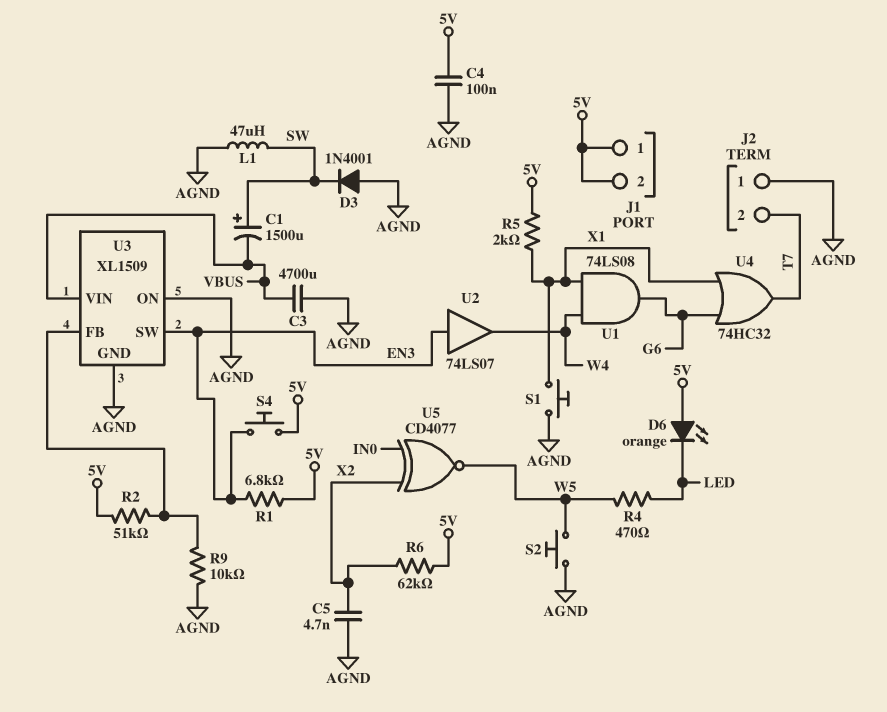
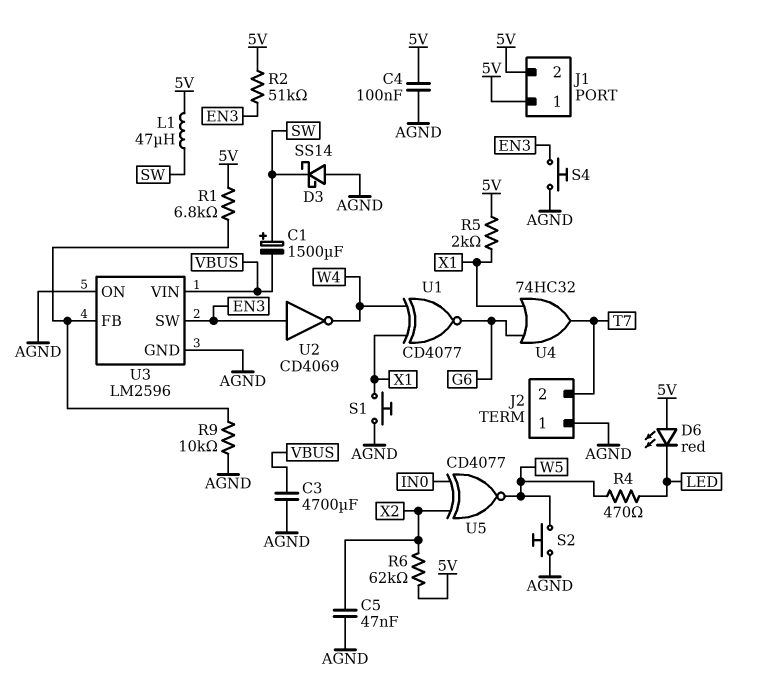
C5: 4.7nF (AGND, X2) -> 47nF (AGND, X2)
D3: diode 1N4001 (A AGND, K SW) -> schottky SS14 (A AGND, K SW)
D6: LED orange (A 5V, K LED) -> LED red (A 5V, K LED)
L1: 47uH (AGND, SW) -> 47uH (5V, SW)
R1: 6.8k (5V, EN3) -> 6.8k (5V, U3/FB)
R2: 51k (5V, U3/FB) -> 51k (5V, EN3)
S4: button (5V, EN3) -> button (AGND, EN3)
U1: AND 74LS08 (in W4, in X1, out G6) -> XNOR CD4077 (in W4, in X1, out G6)
U2: buffer 74LS07 (in EN3, out W4) -> NOT CD4069 (in EN3, out W4)
U3: XL1509 -> LM2596

